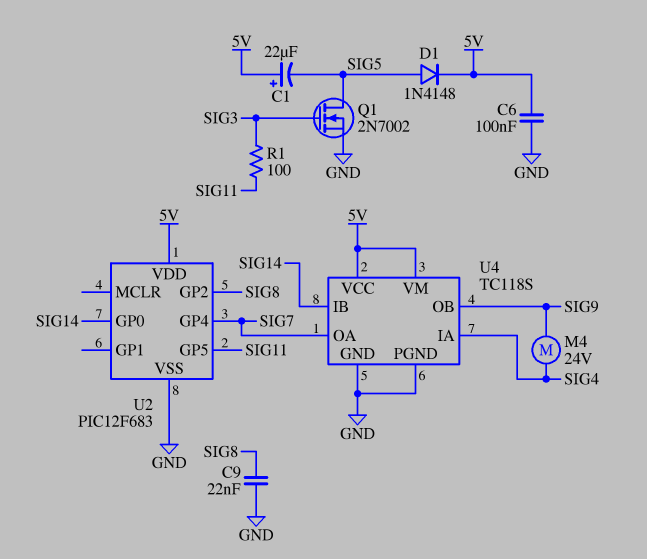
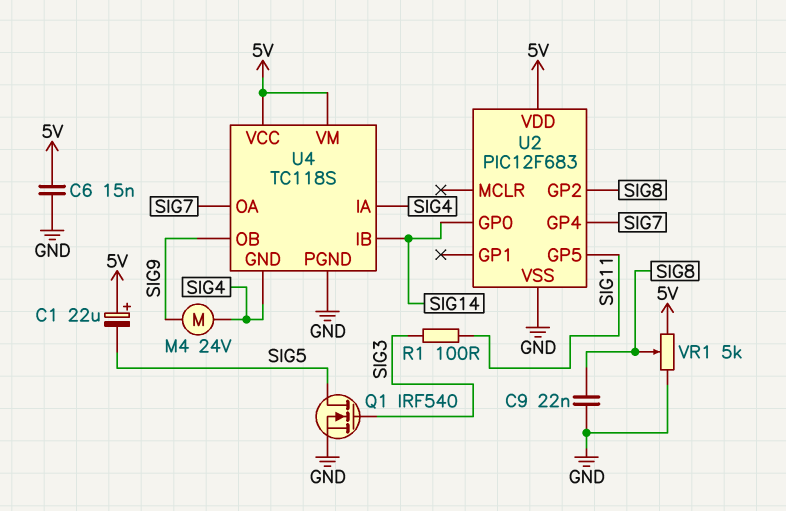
C6: 100nF (5V, GND) -> 15nF (5V, GND)
D1: diode 1N4148 (A SIG5, K 5V) -> none
Q1: NMOS 2N7002 (G SIG3, D SIG5, S GND) -> NMOS IRF540 (G SIG3, D SIG5, S GND)
U4 pin GND: GND -> SIG4
VR1: none -> 5k (5V, GND, wiper SIG8)

